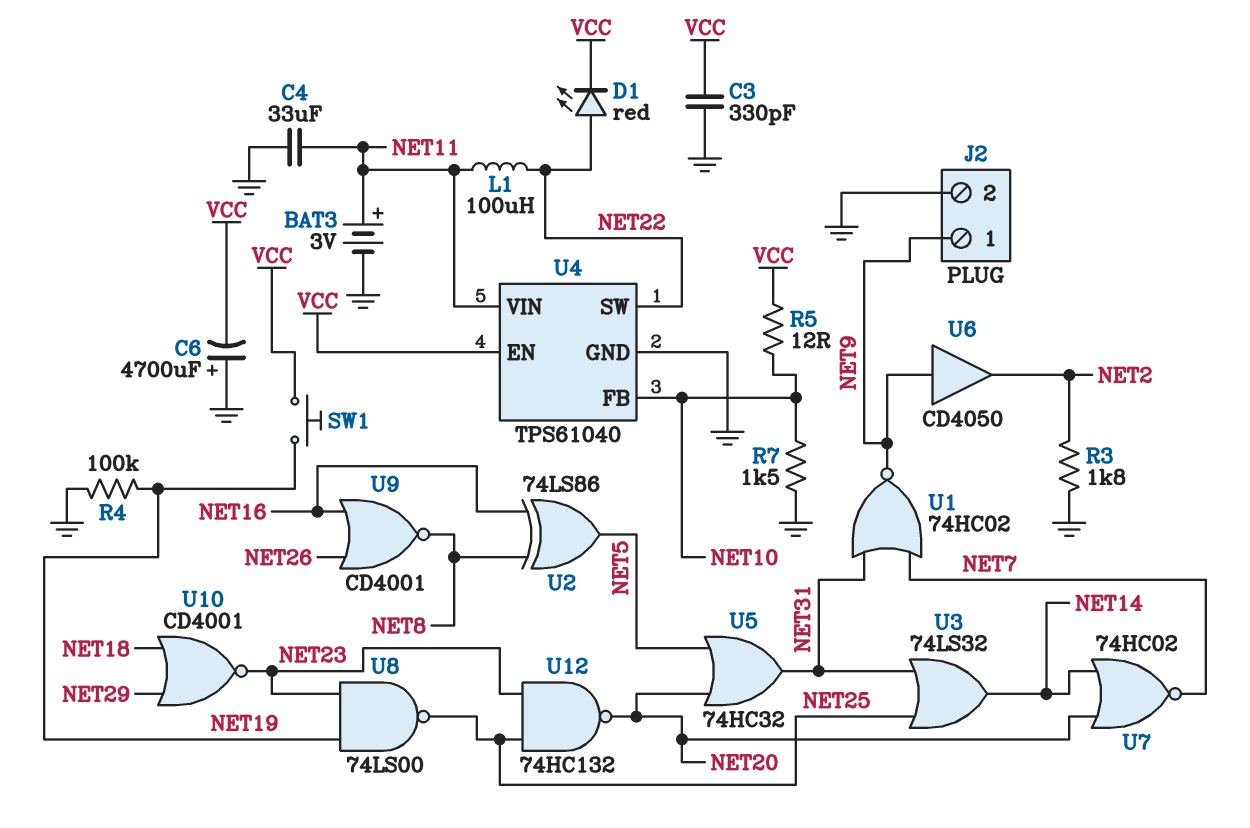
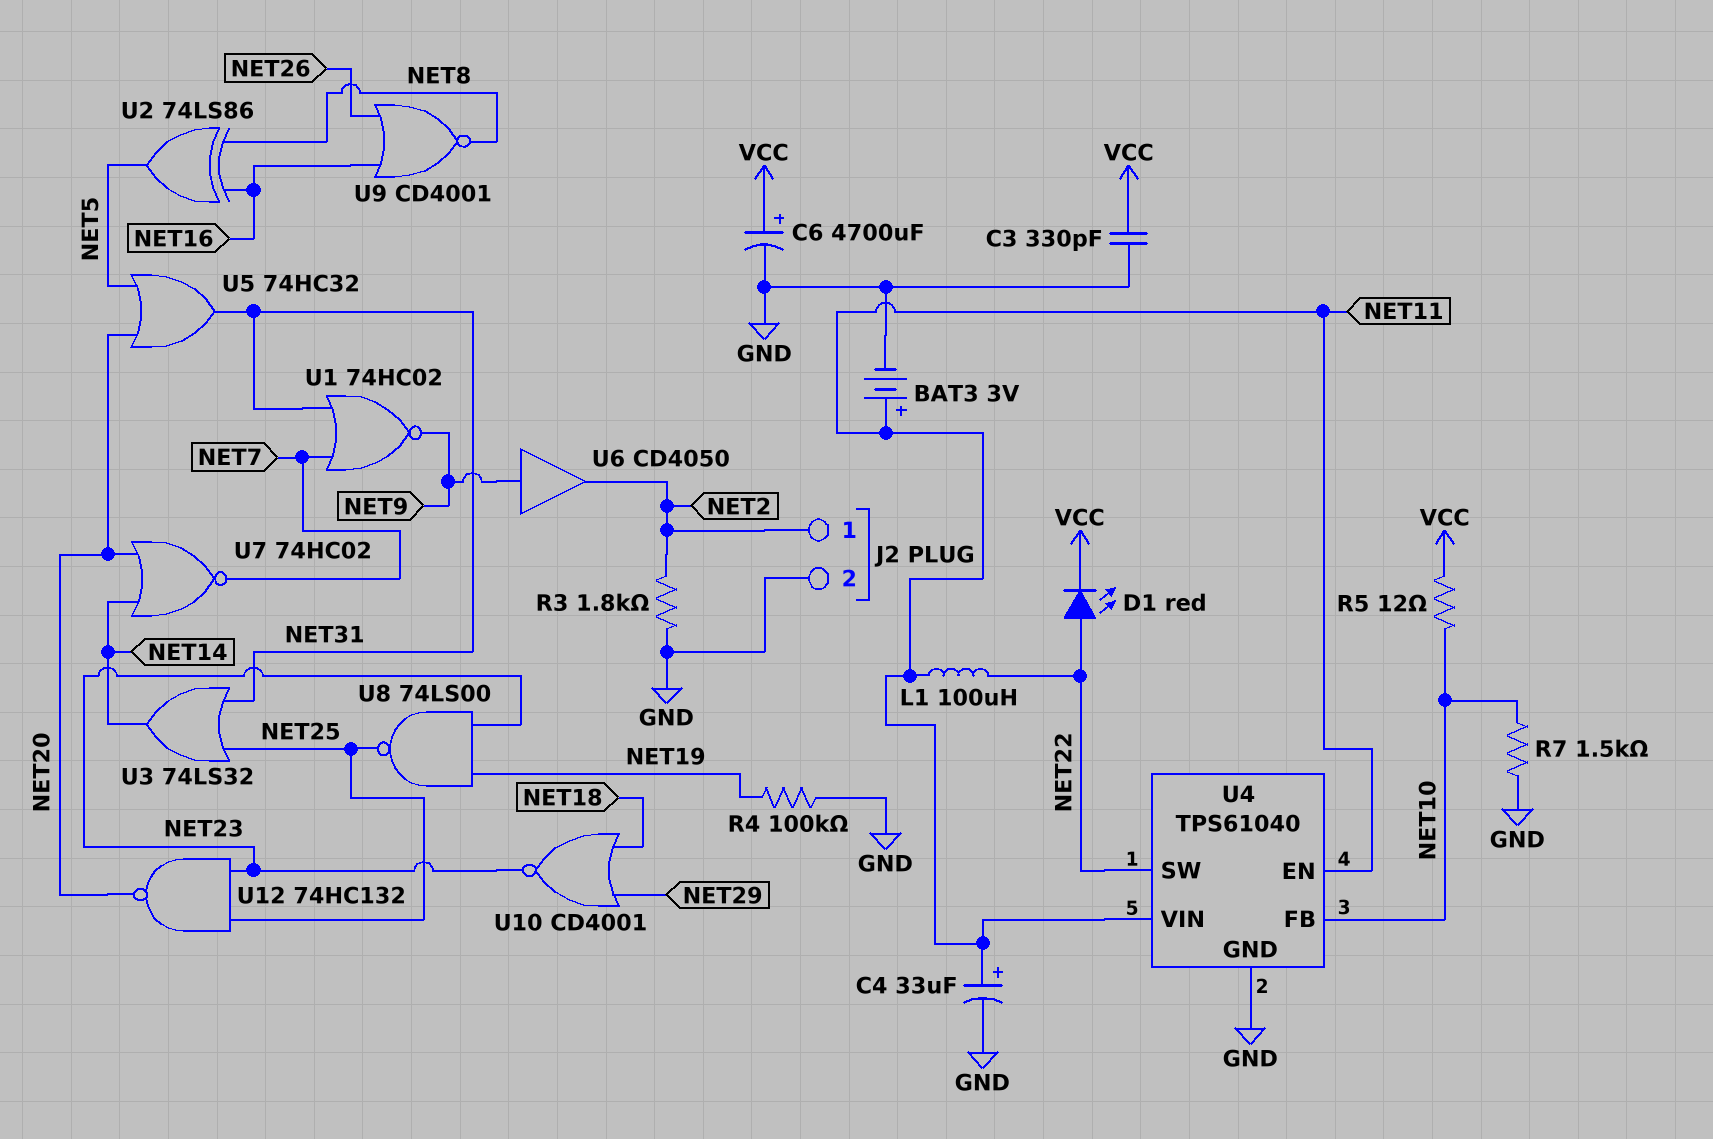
C4: 33uF (GND, NET11) -> 33uF (plus NET11, minus GND)
C6: 4700uF (plus GND, minus VCC) -> 4700uF (plus VCC, minus GND)
J2 pin 1: NET9 -> NET2
SW1: button (NET19, VCC) -> none
U4 pin EN: VCC -> NET11

